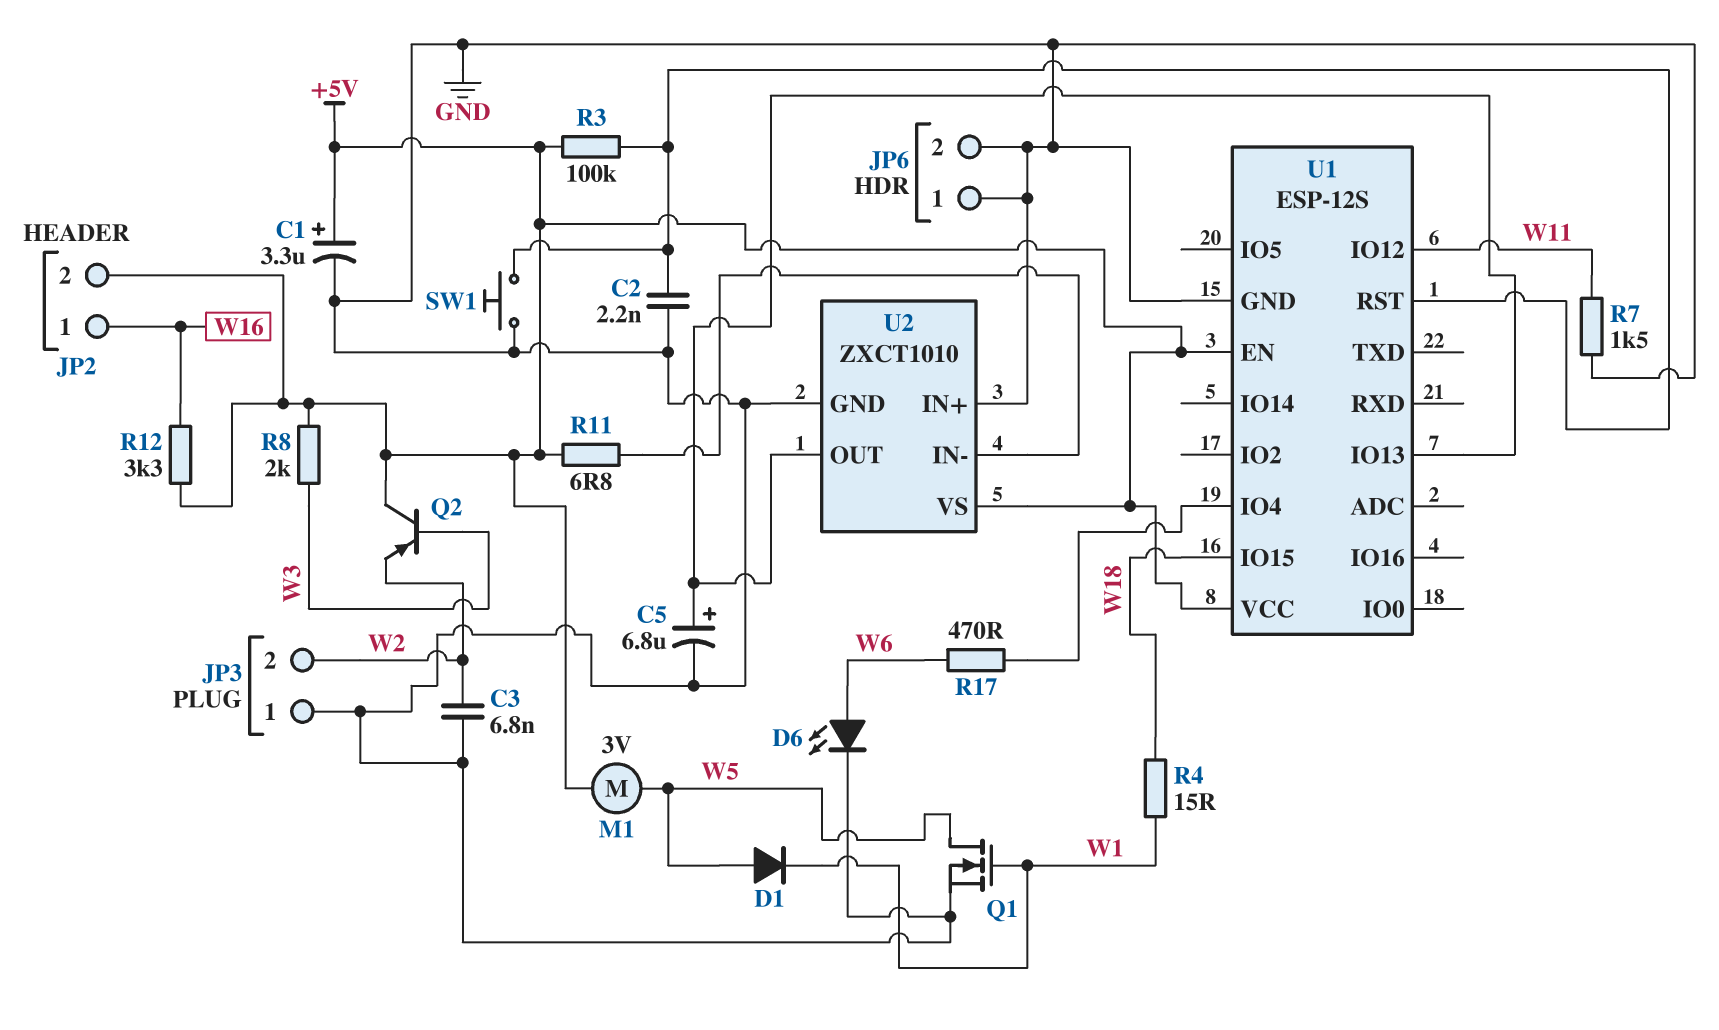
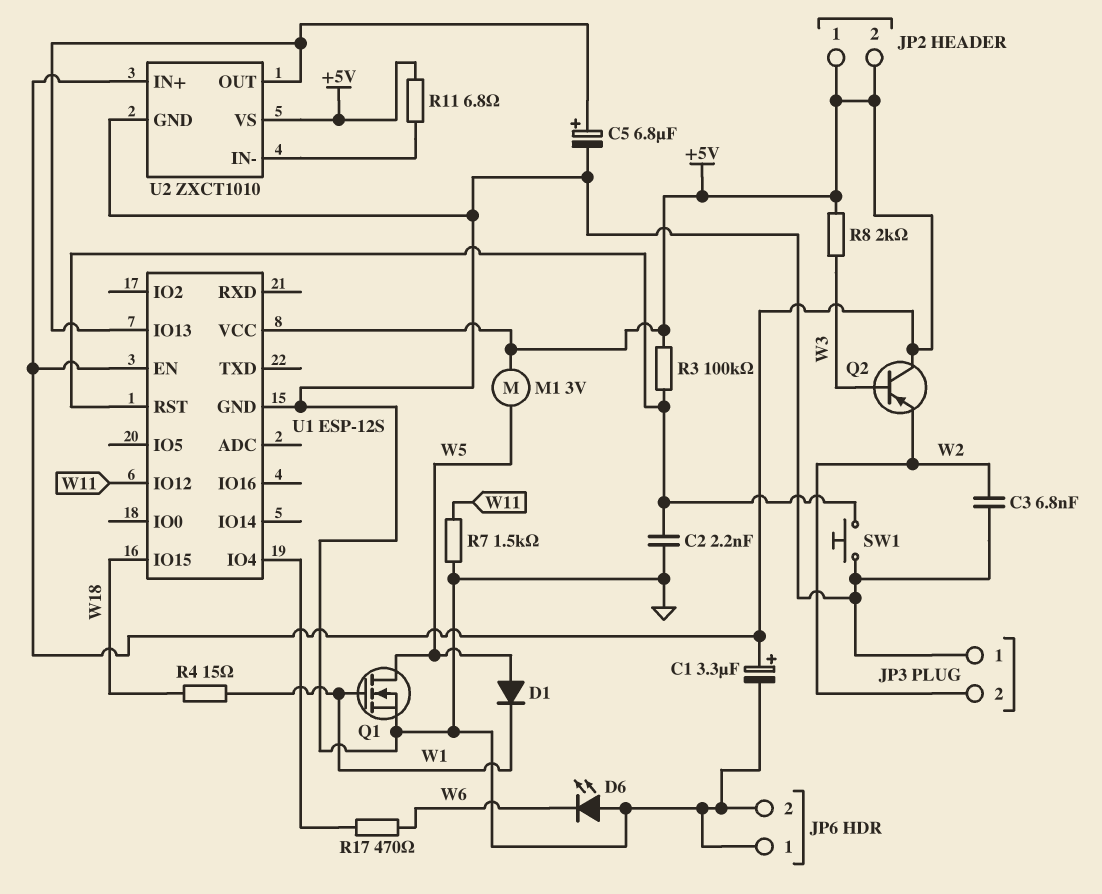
D6: LED (A W6, K GND) -> LED (A GND, K W6)
JP2 pin 1: W16 -> +5V
R12: 3.3k (+5V, W16) -> none
U2 pin IN+: GND -> +5V

